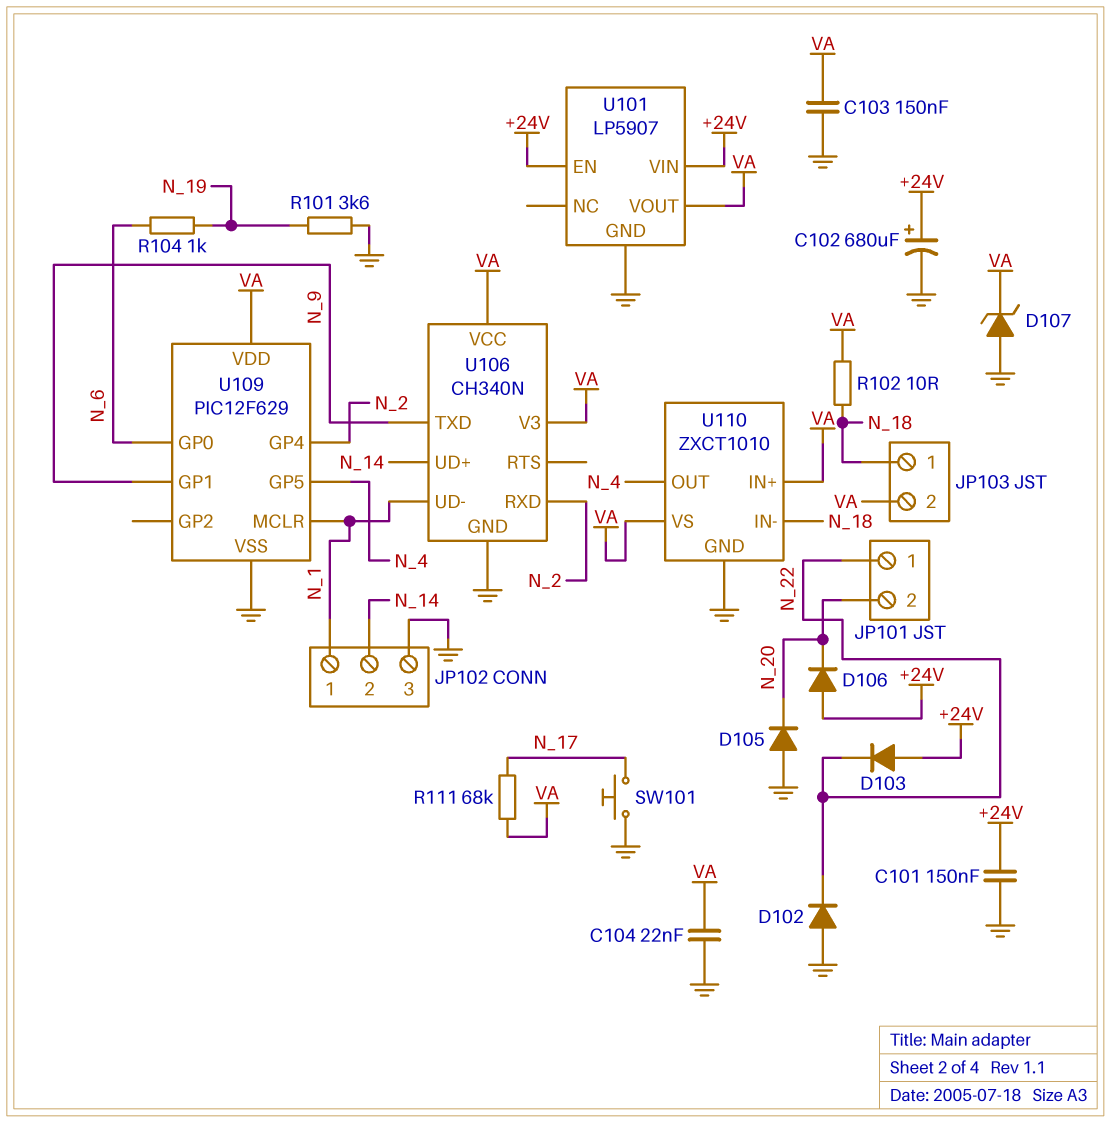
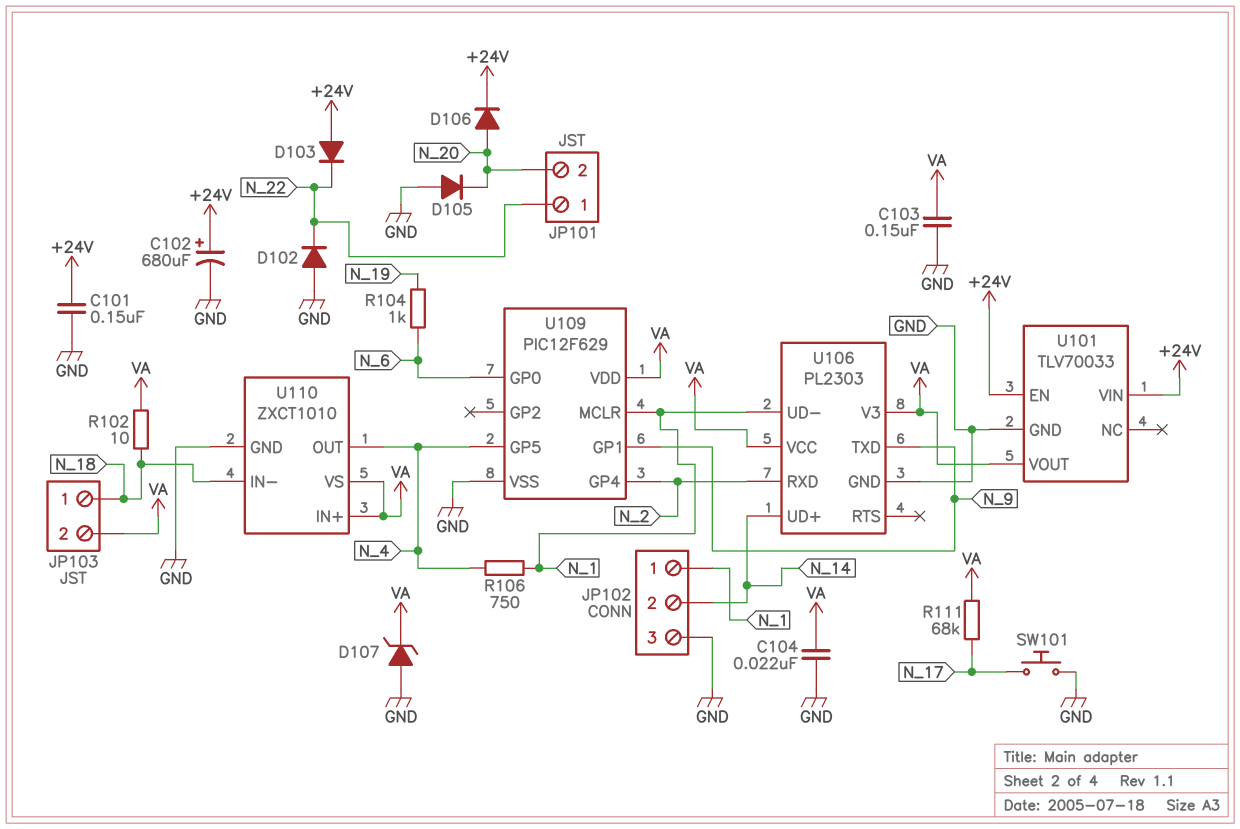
D106: diode (A +24V, K N_20) -> diode (A N_20, K +24V)
R101: 3.6k (GND, N_19) -> none
R106: none -> 750 (N_1, N_4)
U101: LP5907 -> TLV70033
U106: CH340N -> PL2303

